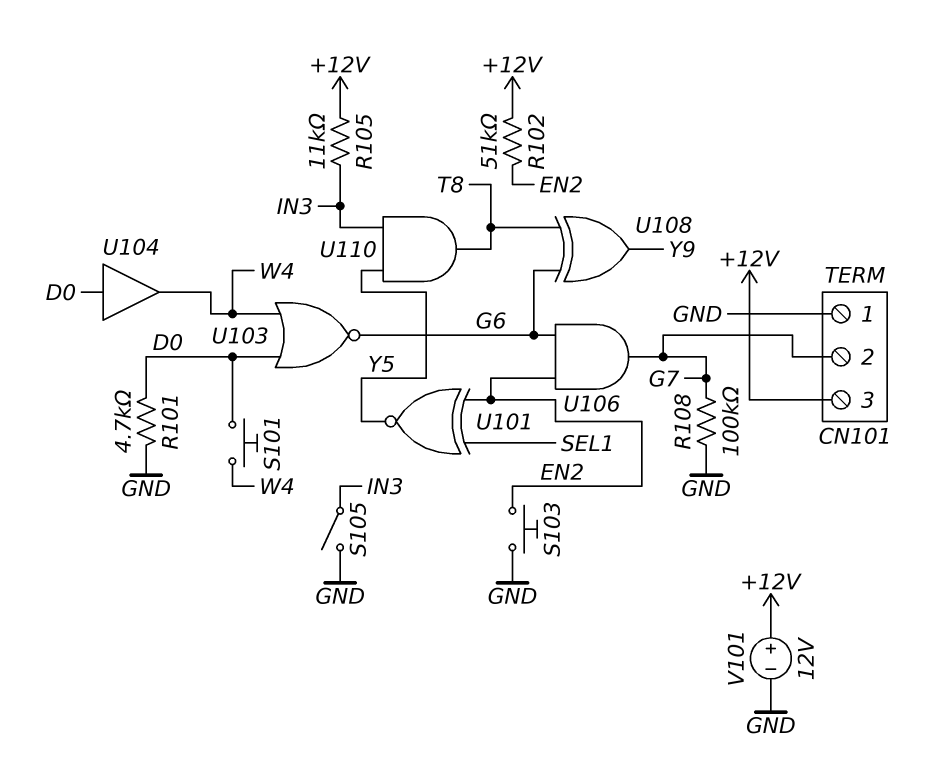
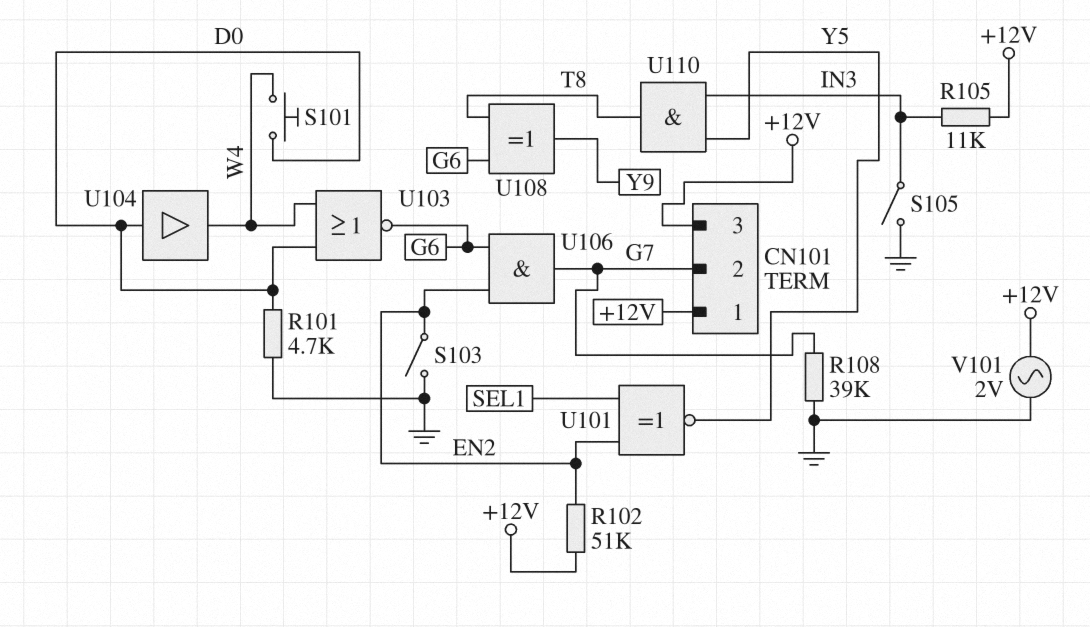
CN101 pin 1: GND -> +12V
R108: 100k (G7, GND) -> 39k (G7, GND)
S103: button (EN2, GND) -> switch (EN2, GND)
V101: 12V (plus +12V, minus GND) -> AC 2V (+12V, GND)

